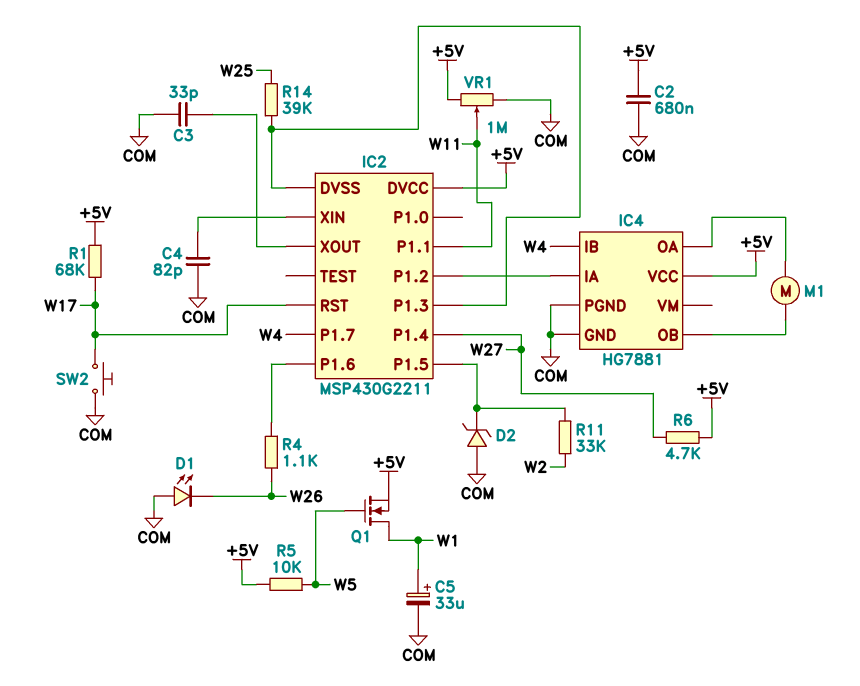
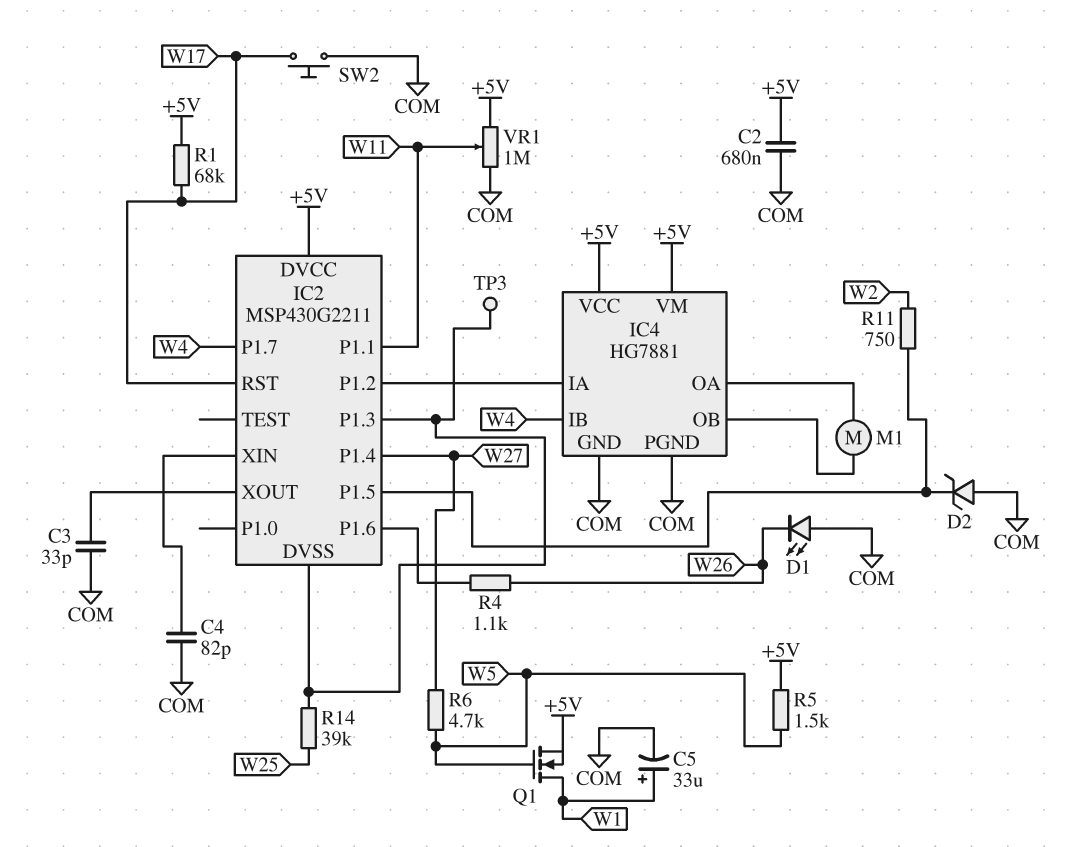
IC4 pin VM: none -> +5V
R5: 10k (+5V, W5) -> 1.5k (+5V, W5)
R6: 4.7k (+5V, W27) -> 4.7k (W5, W27)
R11: 33k (IC2/P1.5, W2) -> 750 (IC2/P1.5, W2)
TP3: none -> test point (IC2/DVSS)

